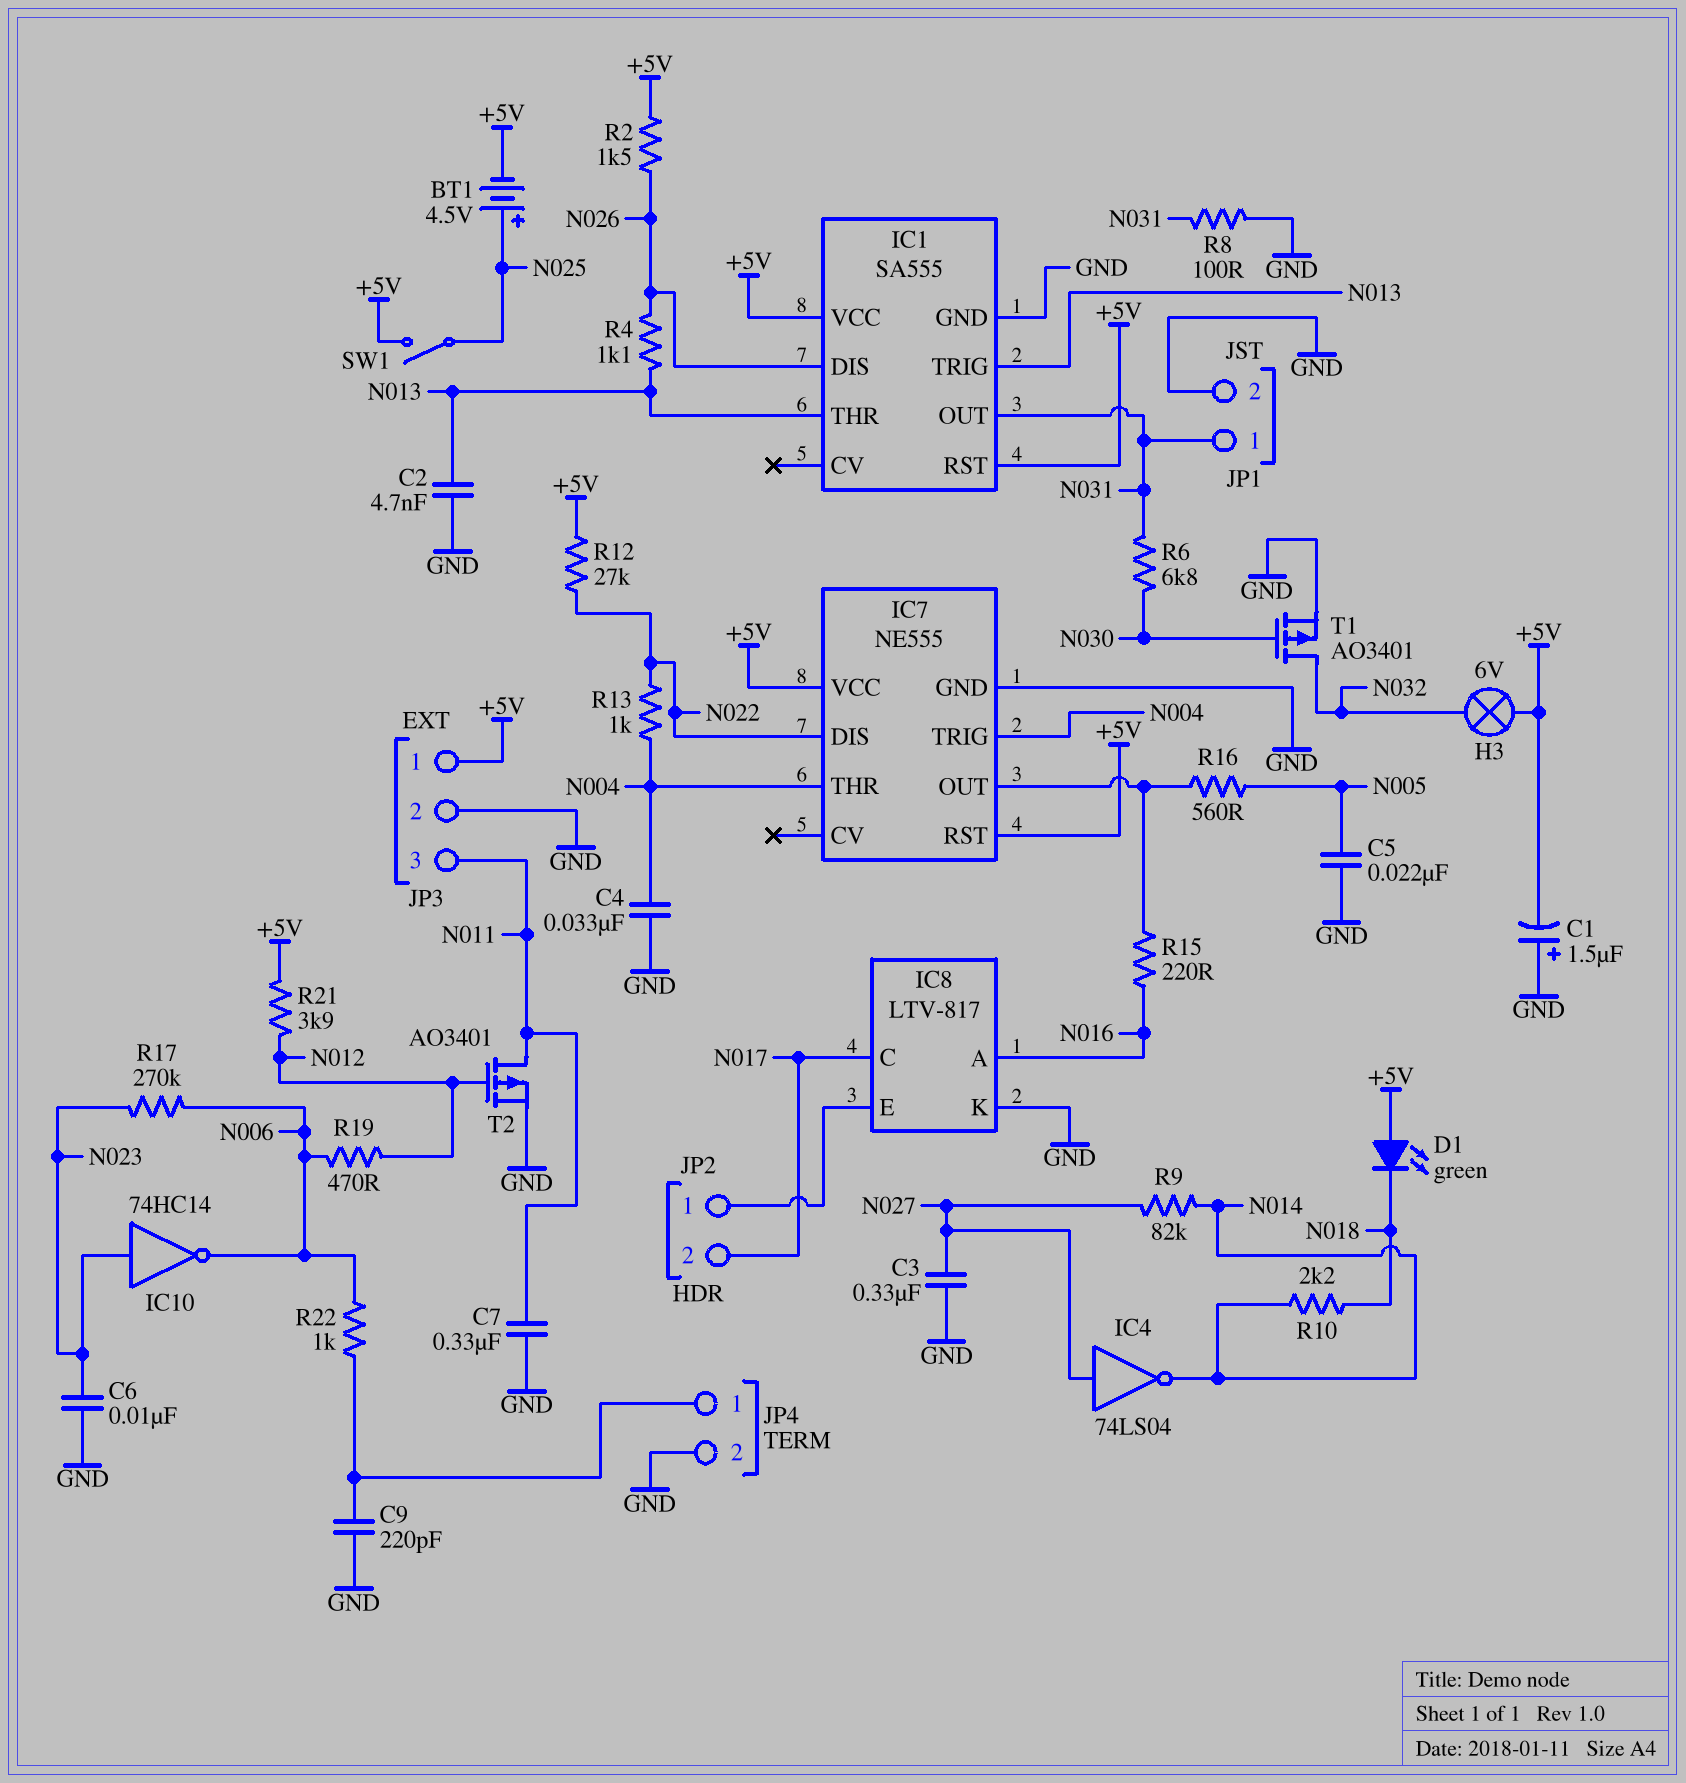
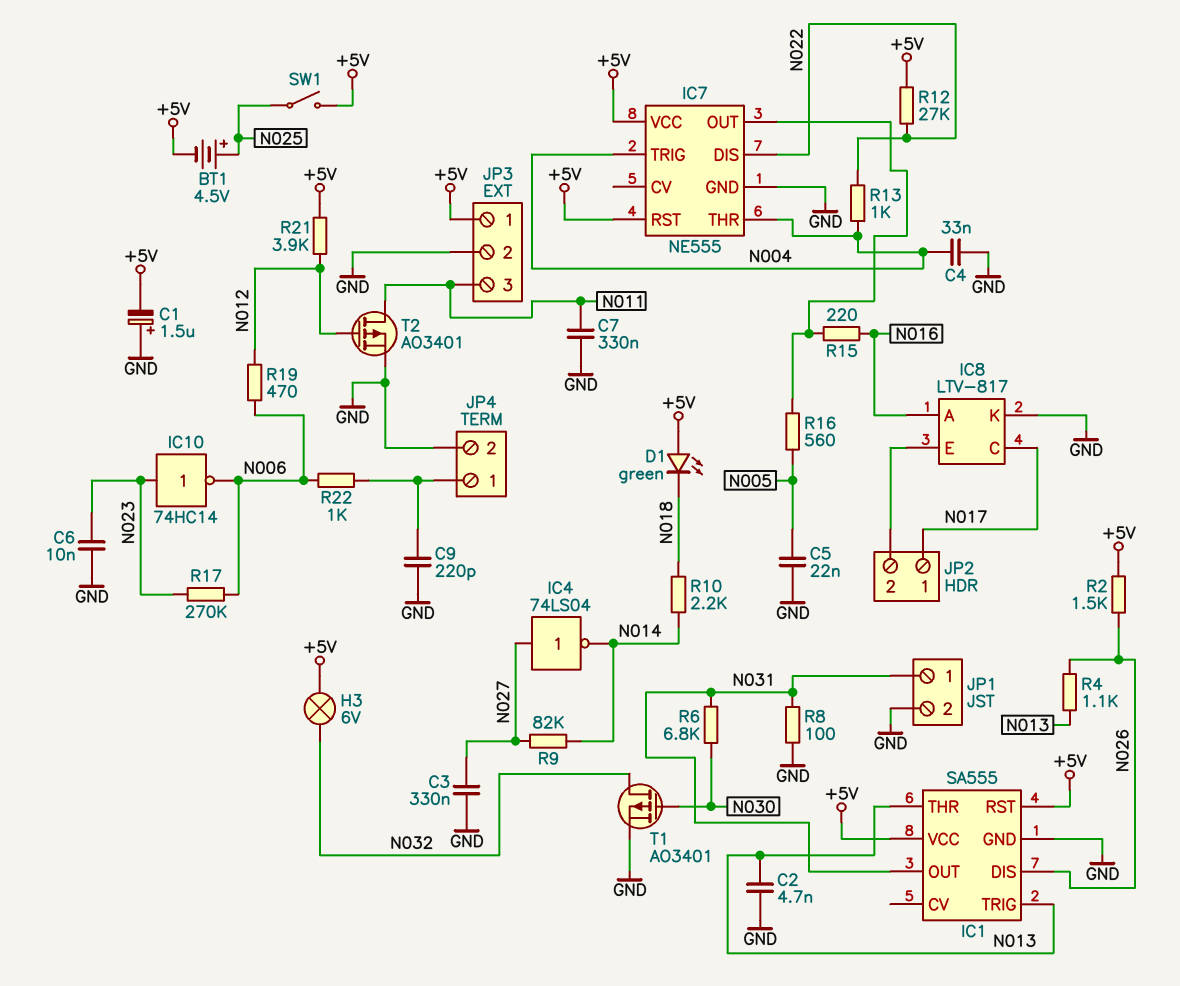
JP2 pin 1: IC8/E -> N017
JP2 pin 2: N017 -> IC8/E

